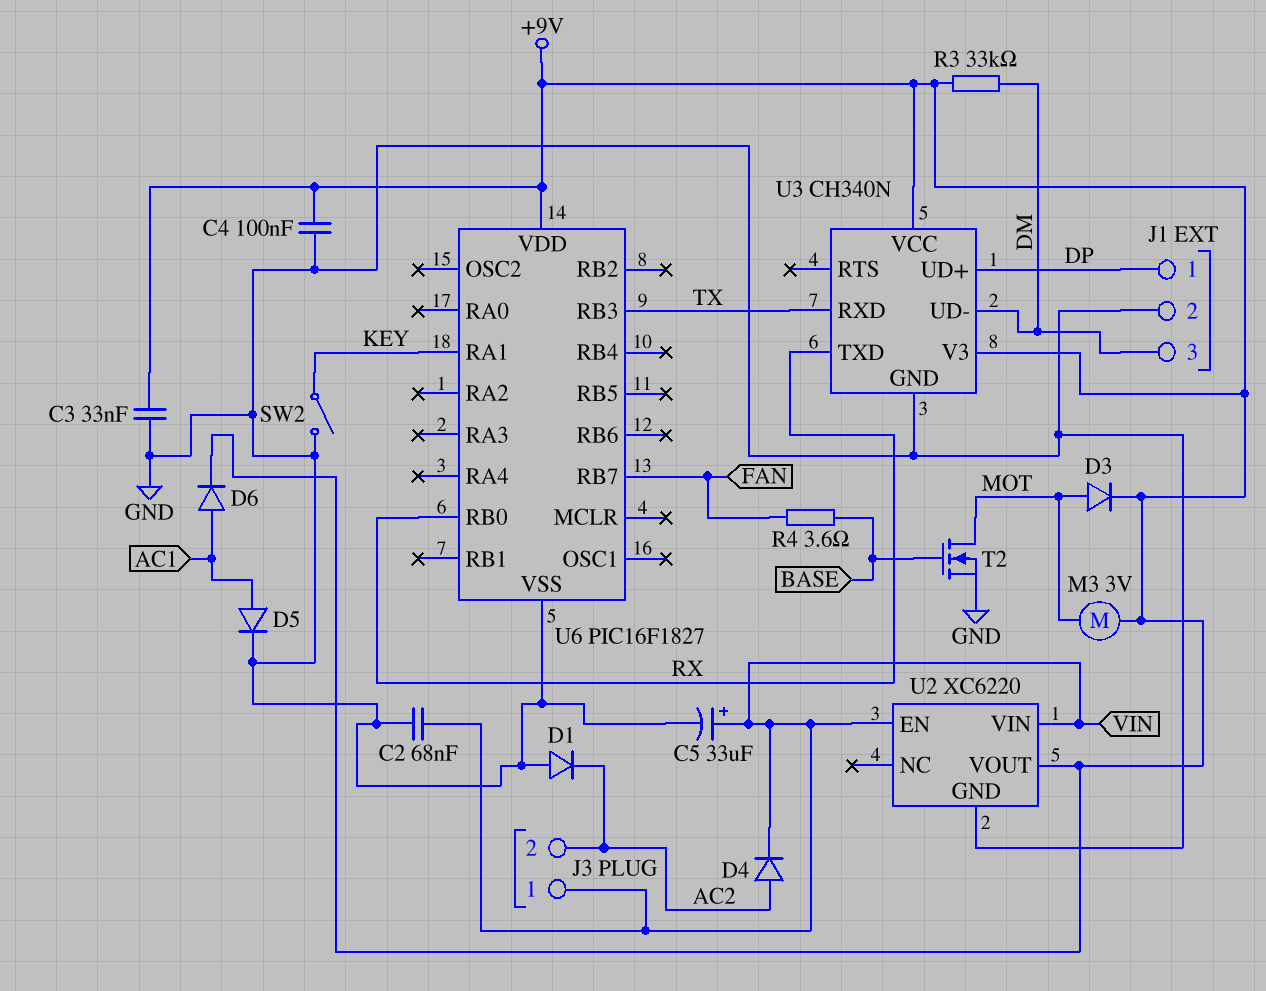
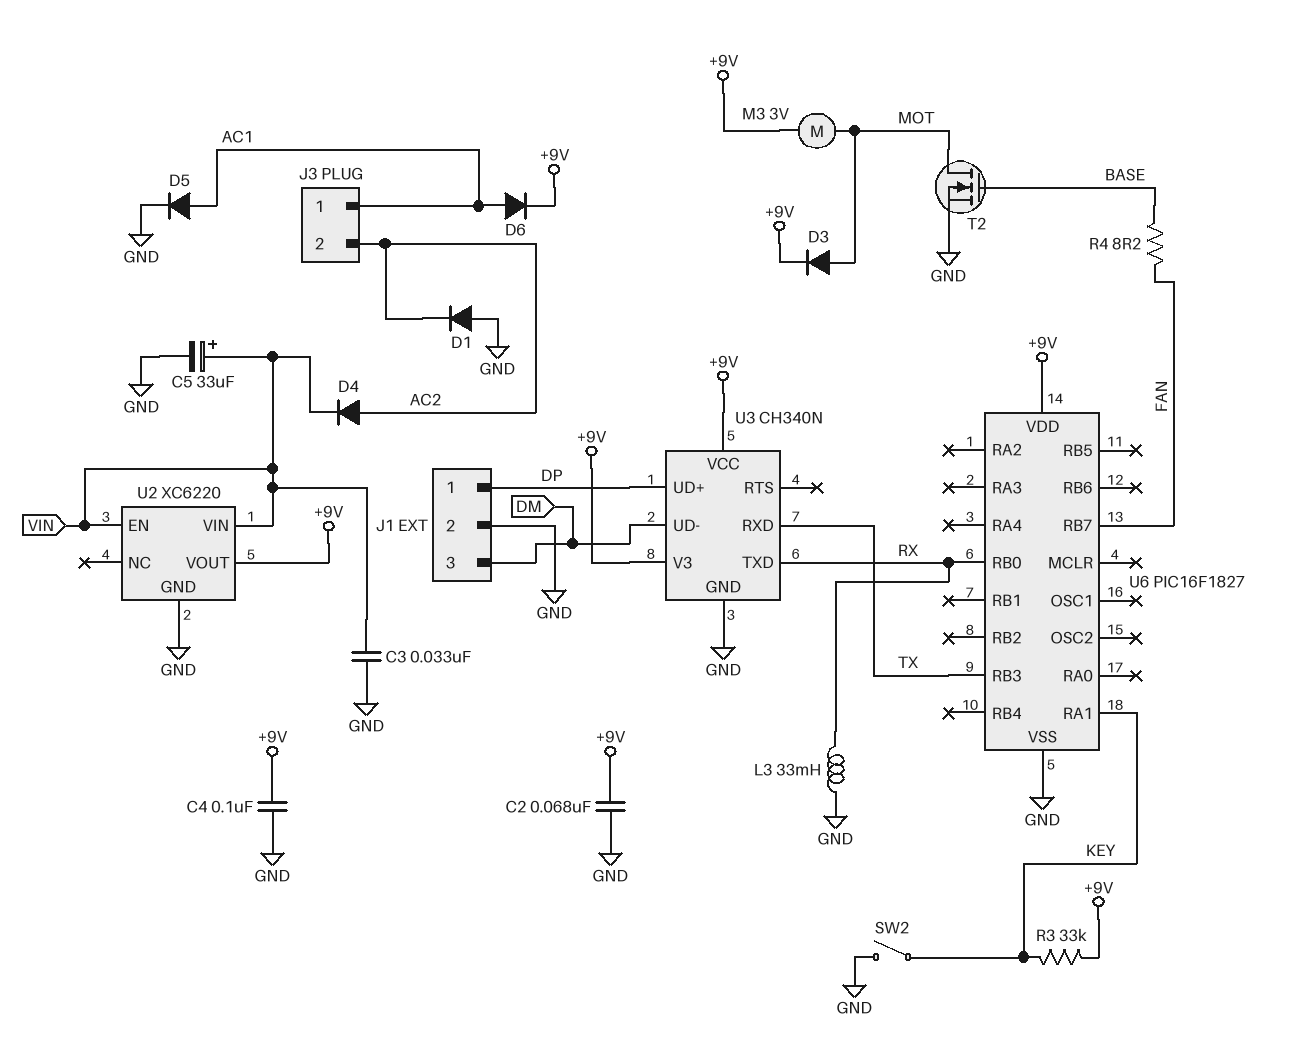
C2: 68nF (GND, VIN) -> 68nF (+9V, GND)
C3: 33nF (+9V, GND) -> 33nF (GND, VIN)
J3 pin 1: VIN -> AC1
L3: none -> 33mH (GND, RX)
R3: 33k (+9V, DM) -> 33k (+9V, KEY)
R4: 3.6 (BASE, FAN) -> 8.2 (BASE, FAN)

